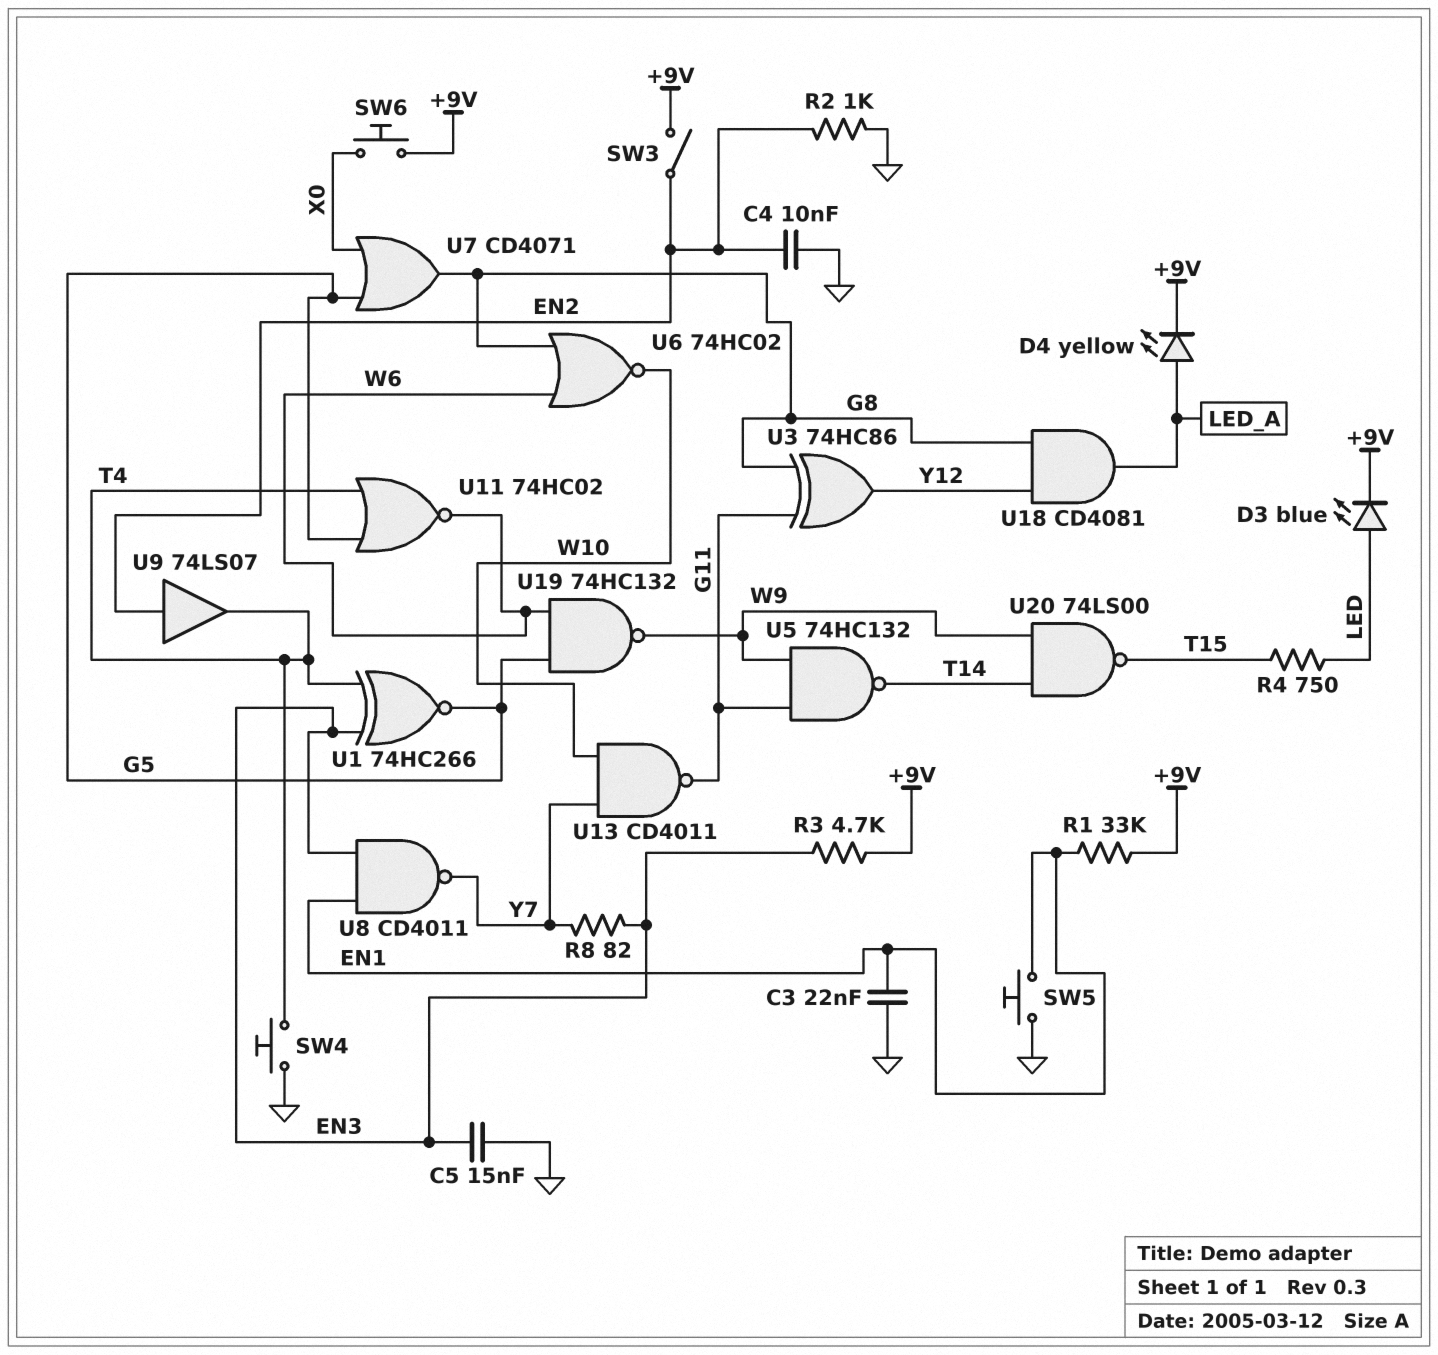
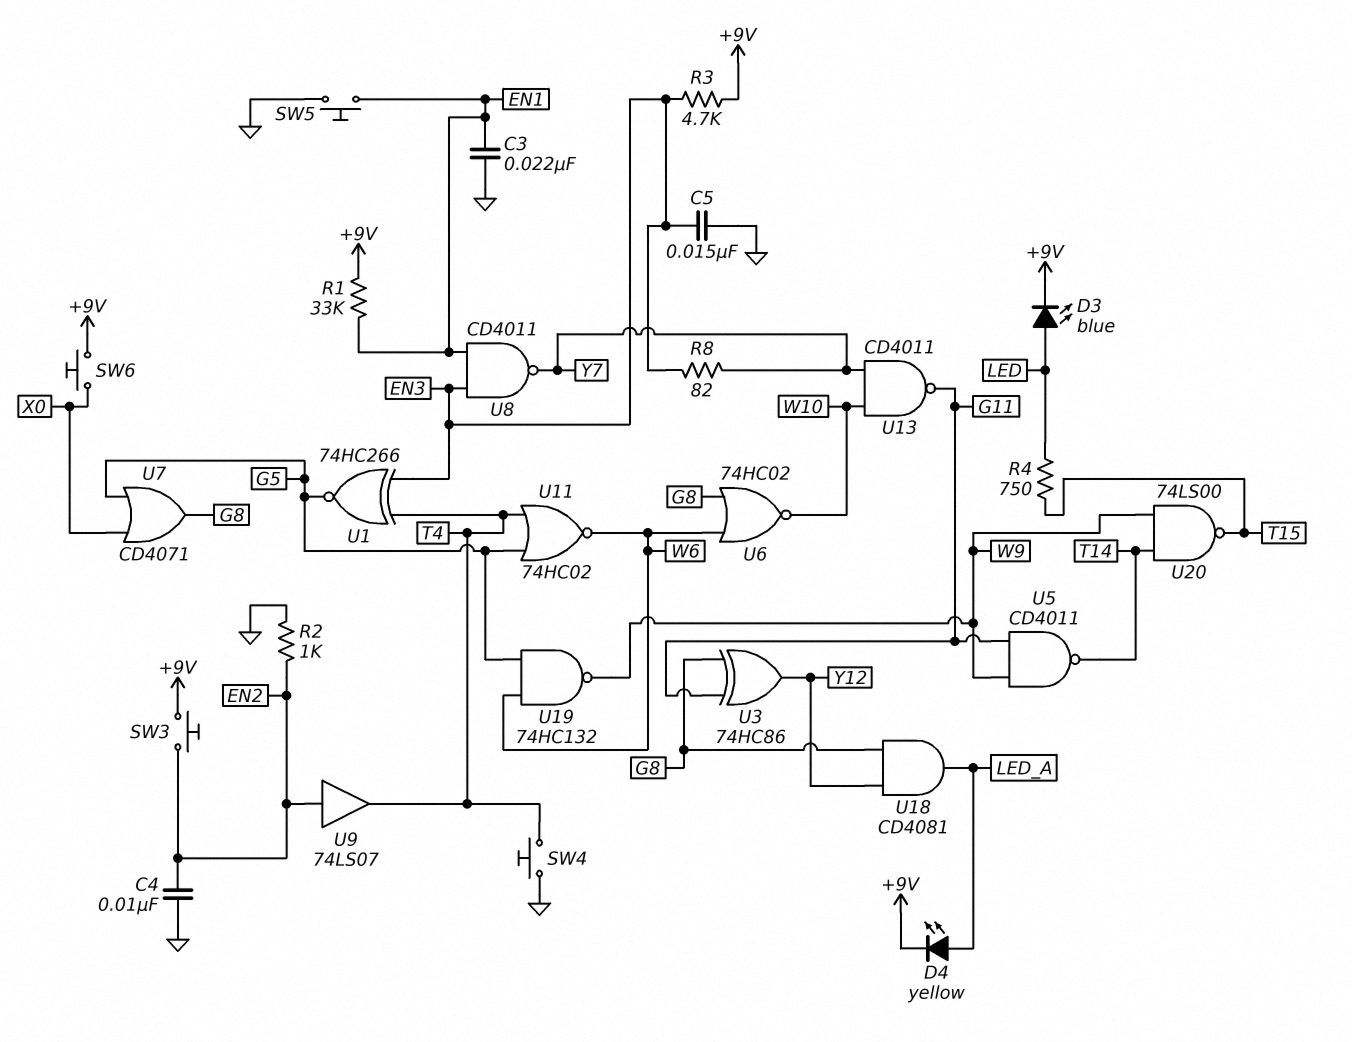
SW3: switch (+9V, EN2) -> button (+9V, EN2)
U5: NAND 74HC132 (in G11, in W9, out T14) -> NAND CD4011 (in G11, in W9, out T14)

